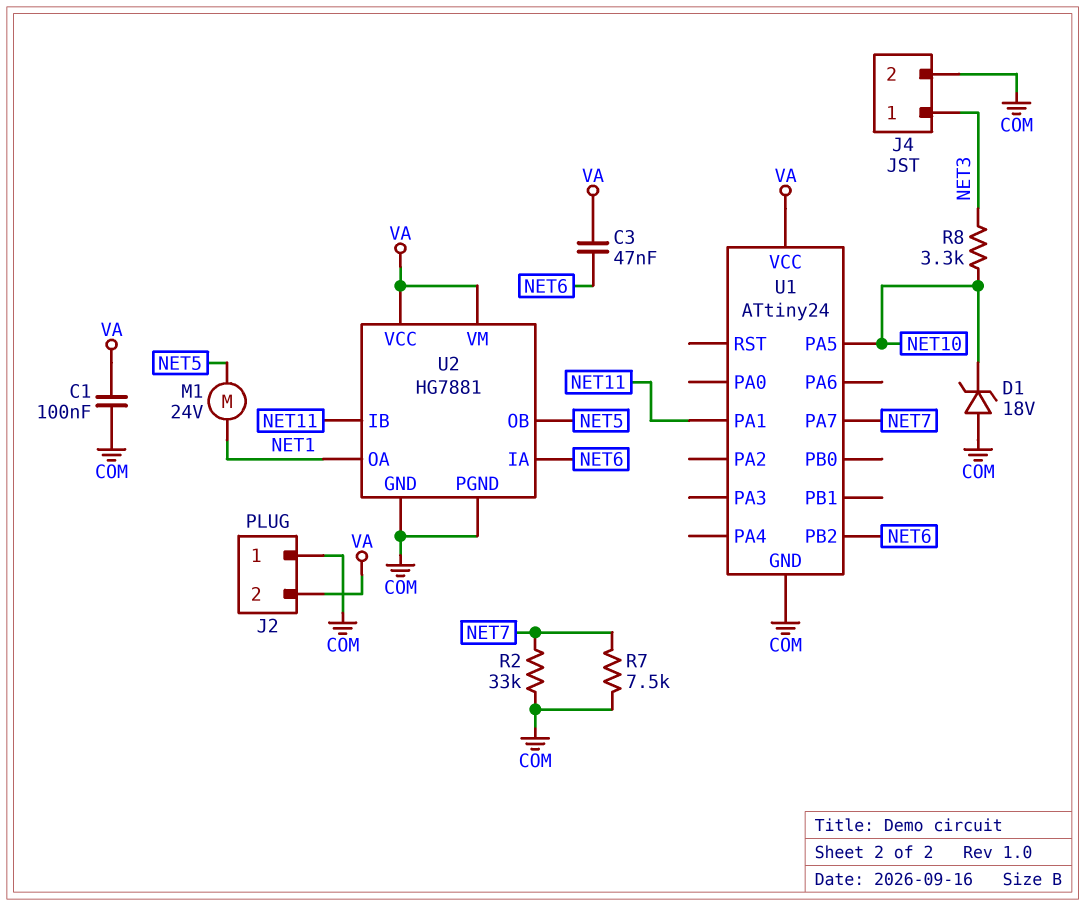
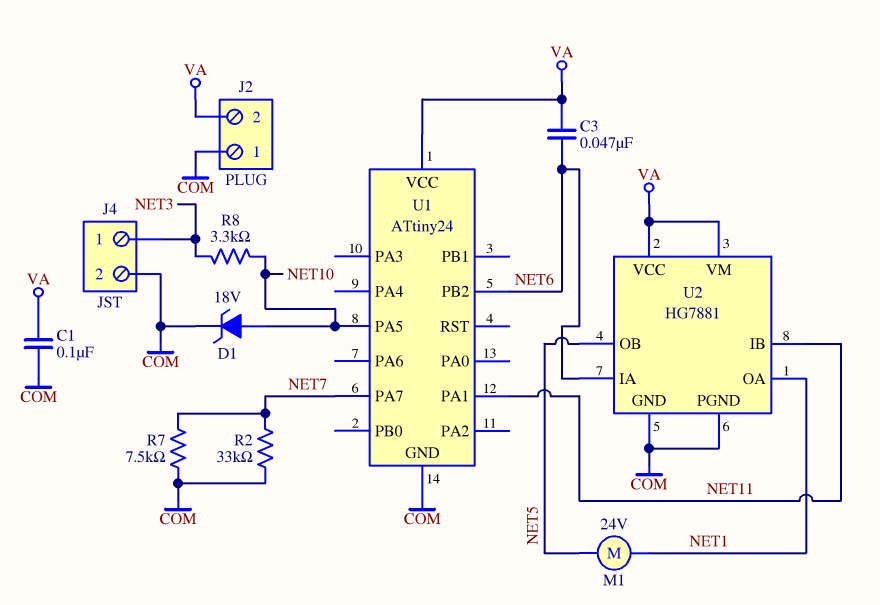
D1: zener 18V (A COM, K NET10) -> zener 18V (A NET10, K COM)

